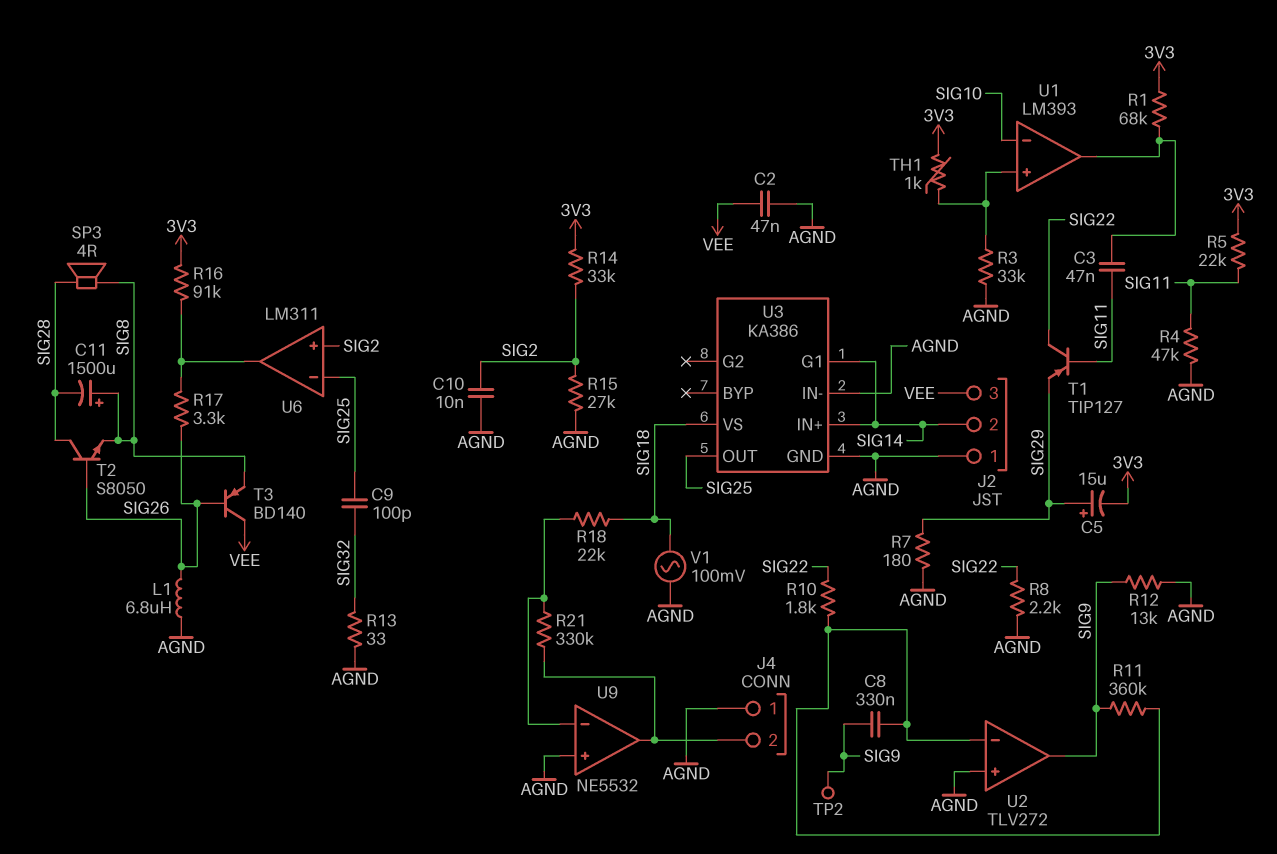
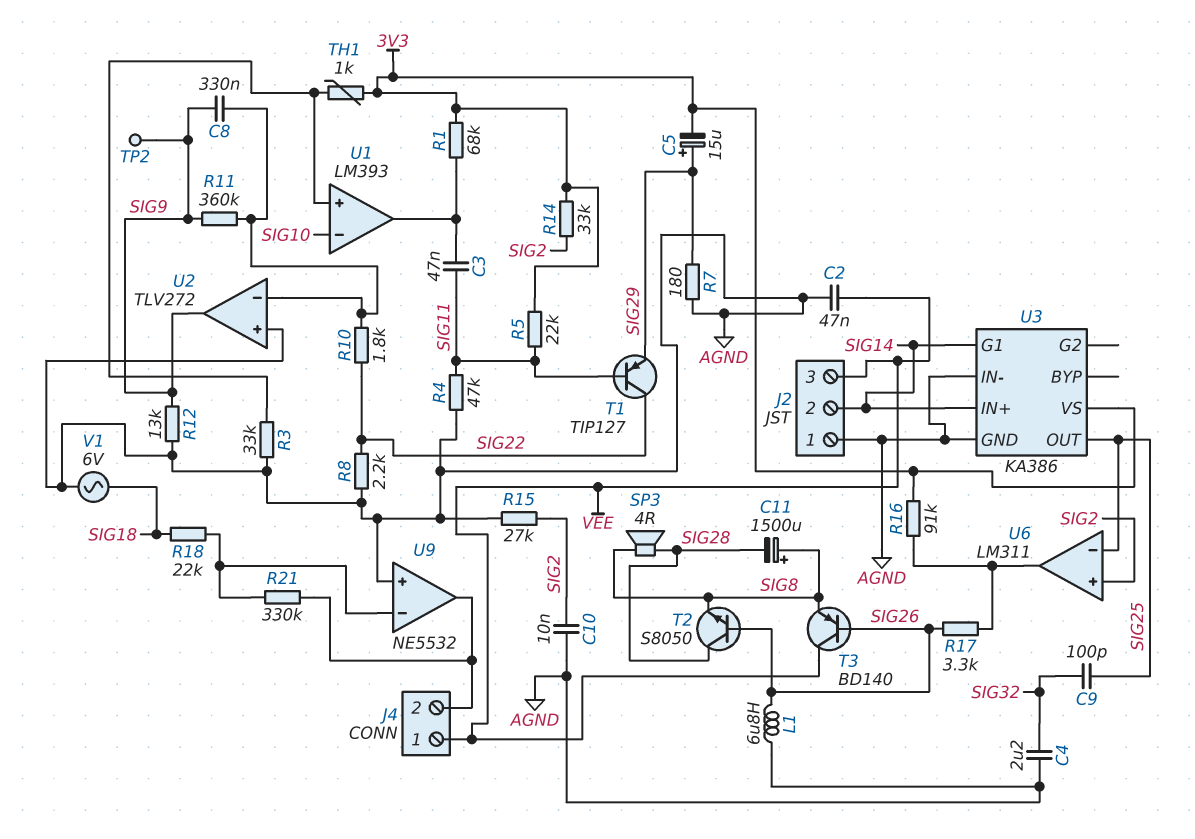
C4: none -> 2.2uF (AGND, SIG32)
J4 pin 1: AGND -> VEE
R13: 33 (AGND, SIG32) -> none
U3 pin VS: SIG18 -> 3V3
V1: AC 100mV (AGND, SIG18) -> AC 6V (AGND, SIG18)

